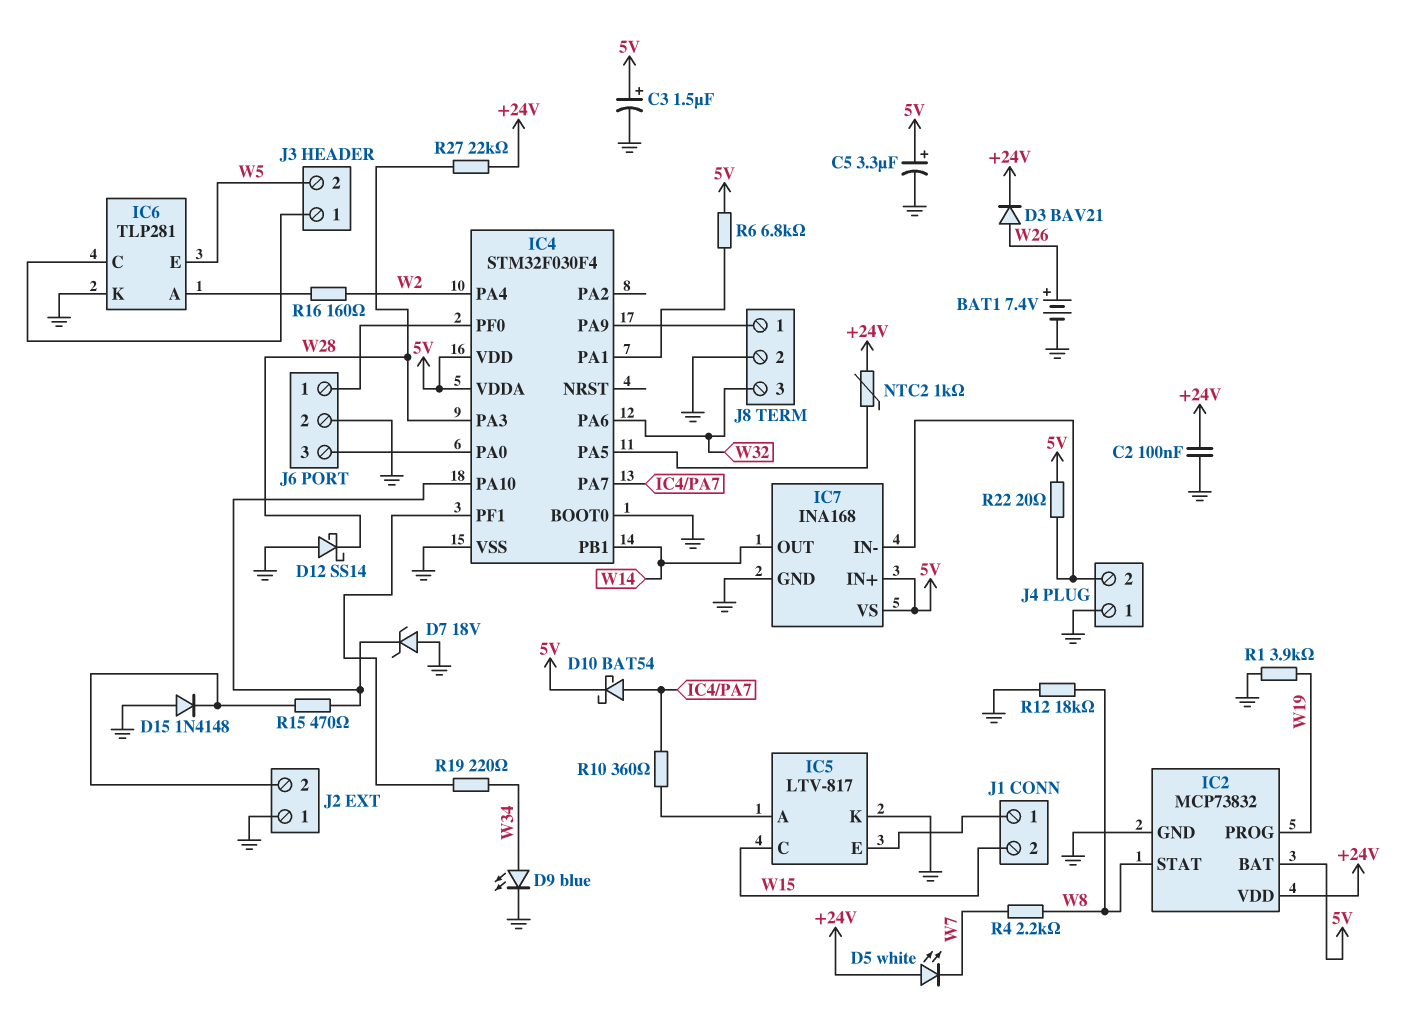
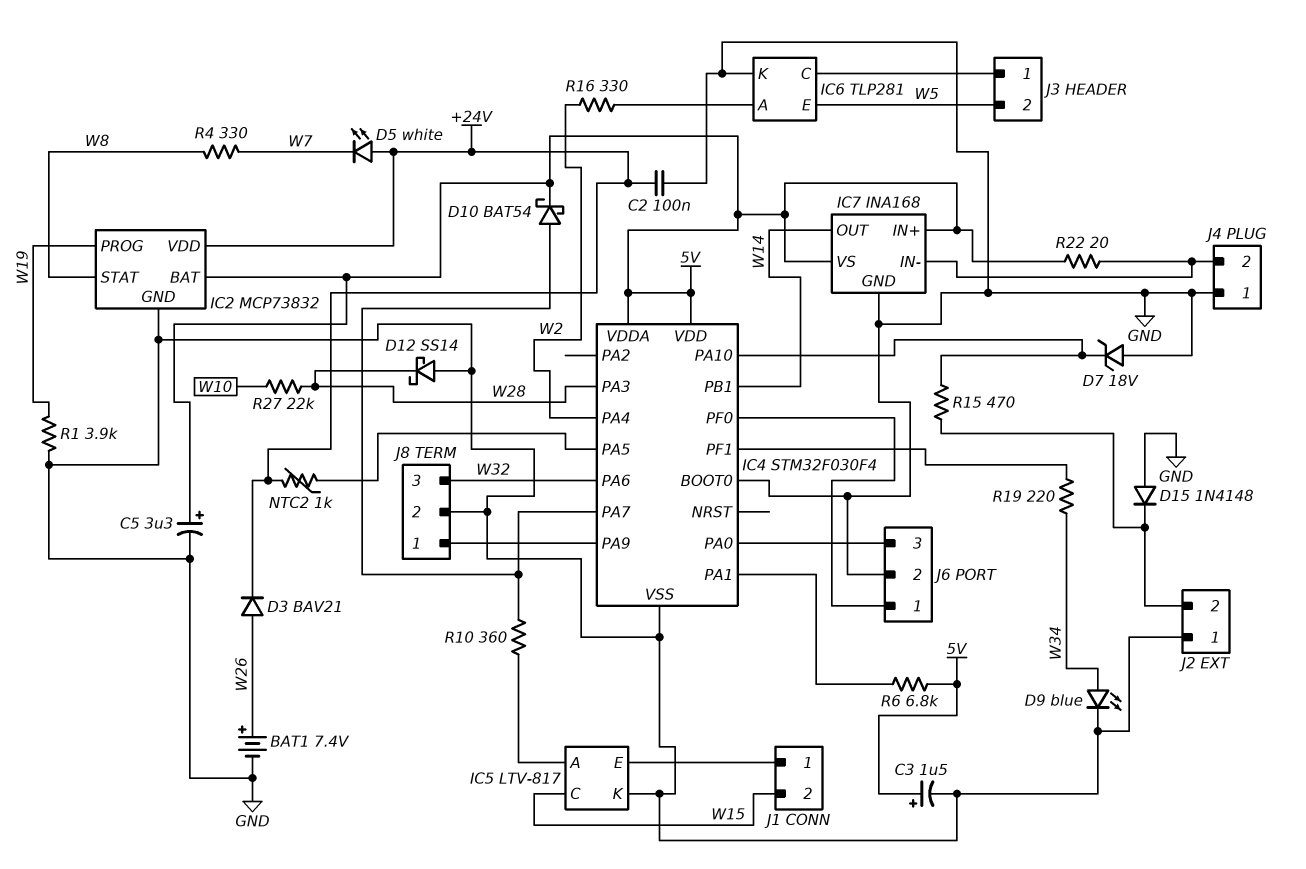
R4: 2.2k (W7, W8) -> 330 (W7, W8)
R12: 18k (GND, W8) -> none
R16: 160 (IC6/A, W2) -> 330 (IC6/A, W2)
R27: 22k (+24V, W28) -> 22k (W10, W28)

